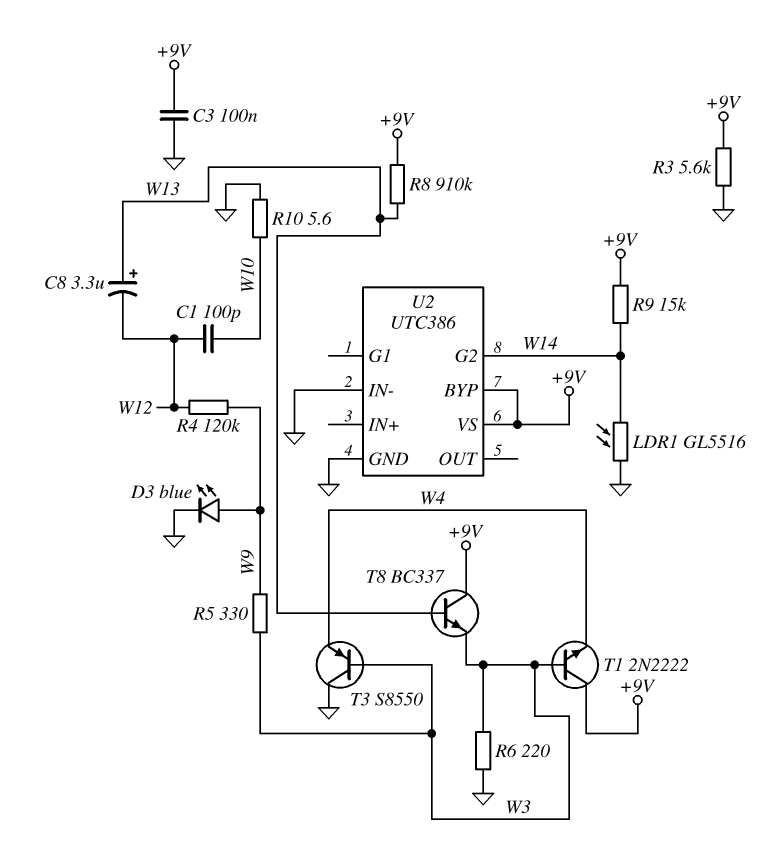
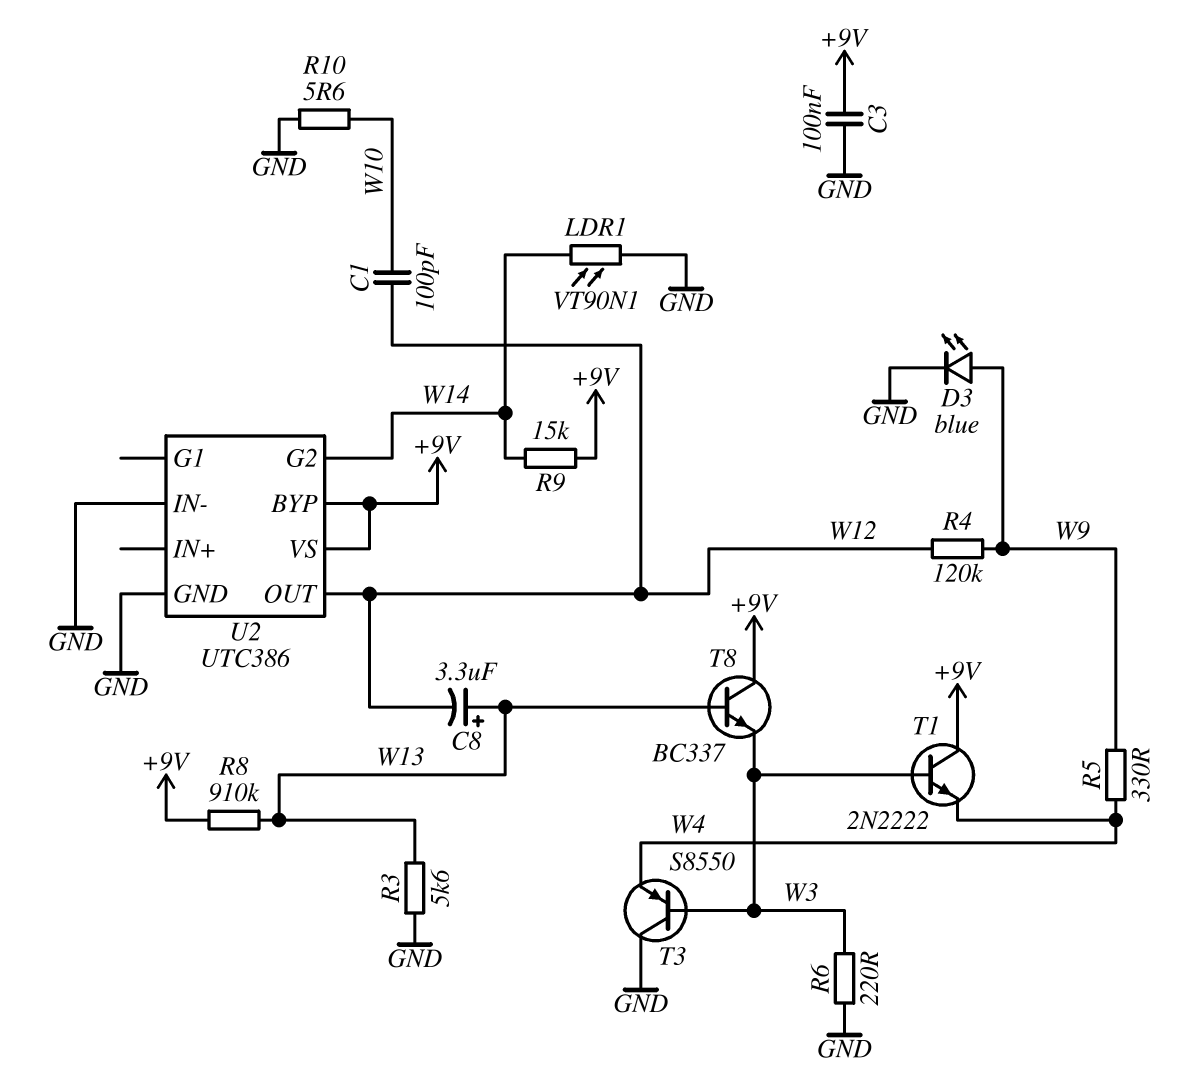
LDR1: GL5516 (GND, W14) -> VT90N1 (GND, W14)
R3: 5.6k (+9V, GND) -> 5.6k (GND, W13)
R5: 330 (W3, W9) -> 330 (W4, W9)
U2 pin OUT: none -> W12

